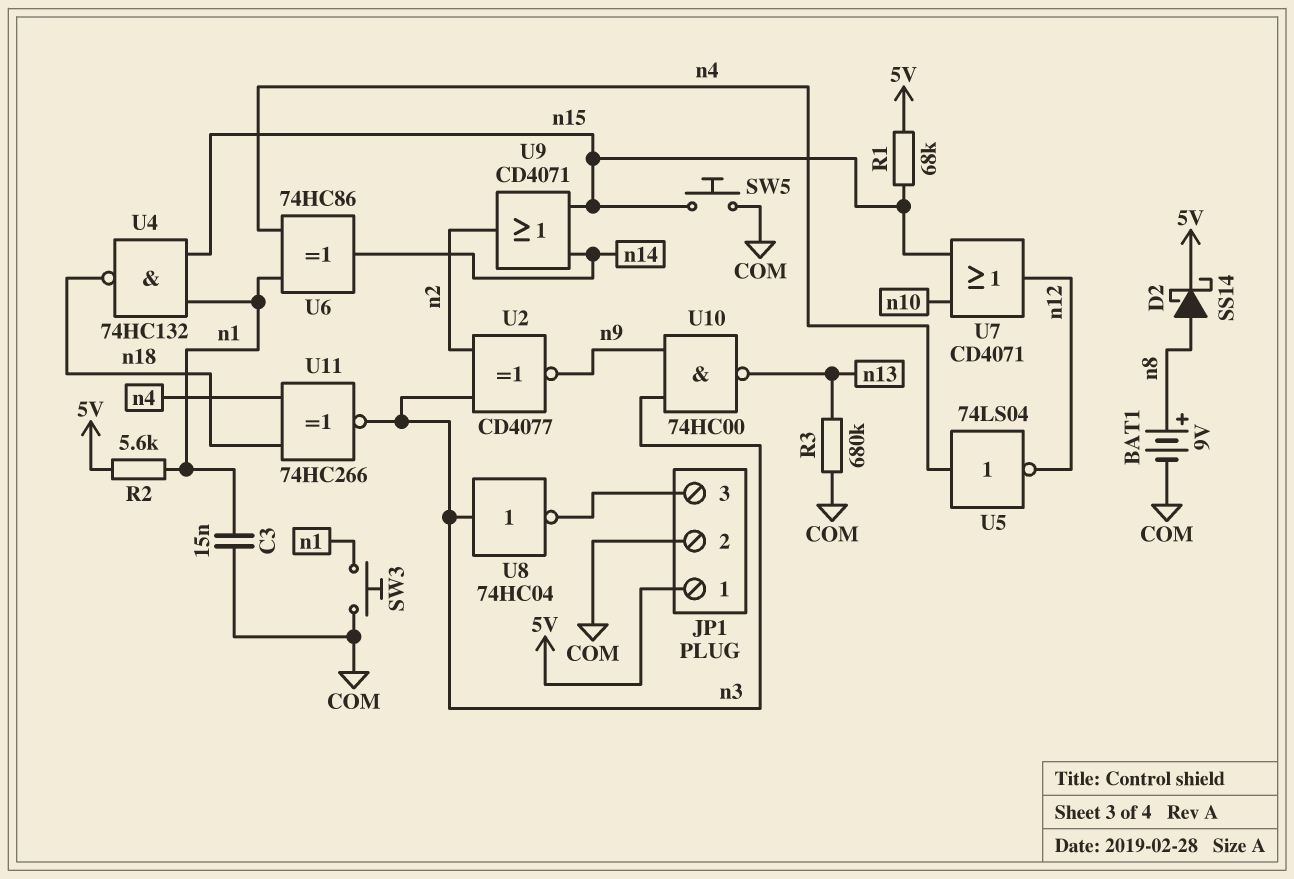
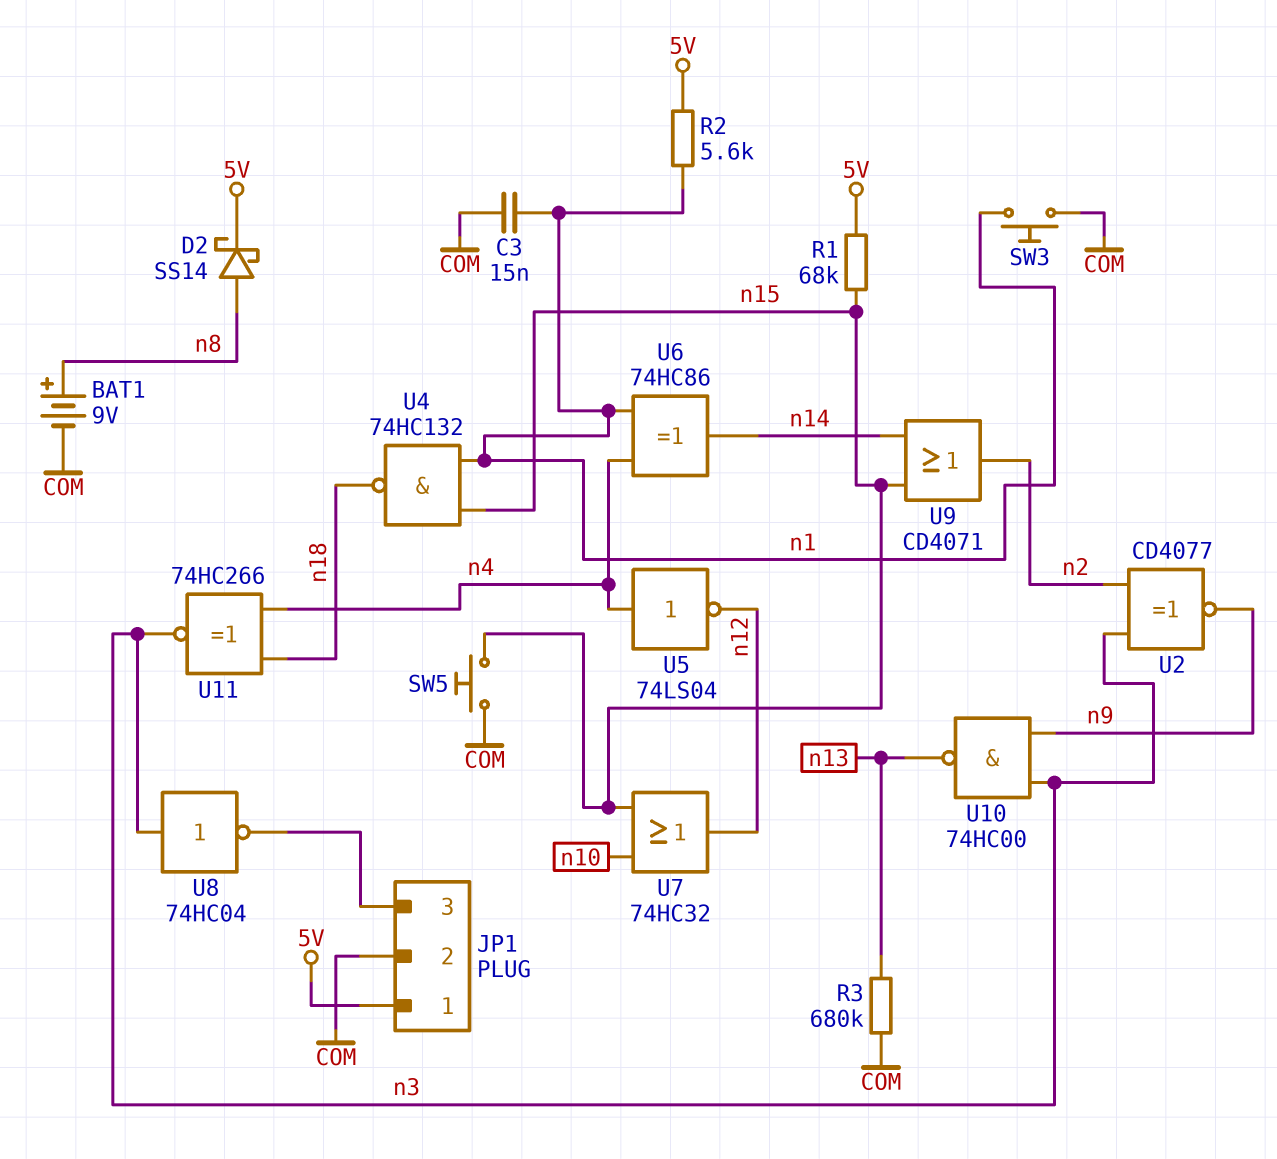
U7: OR CD4071 (in n10, in n15, out n12) -> OR 74HC32 (in n10, in n15, out n12)

